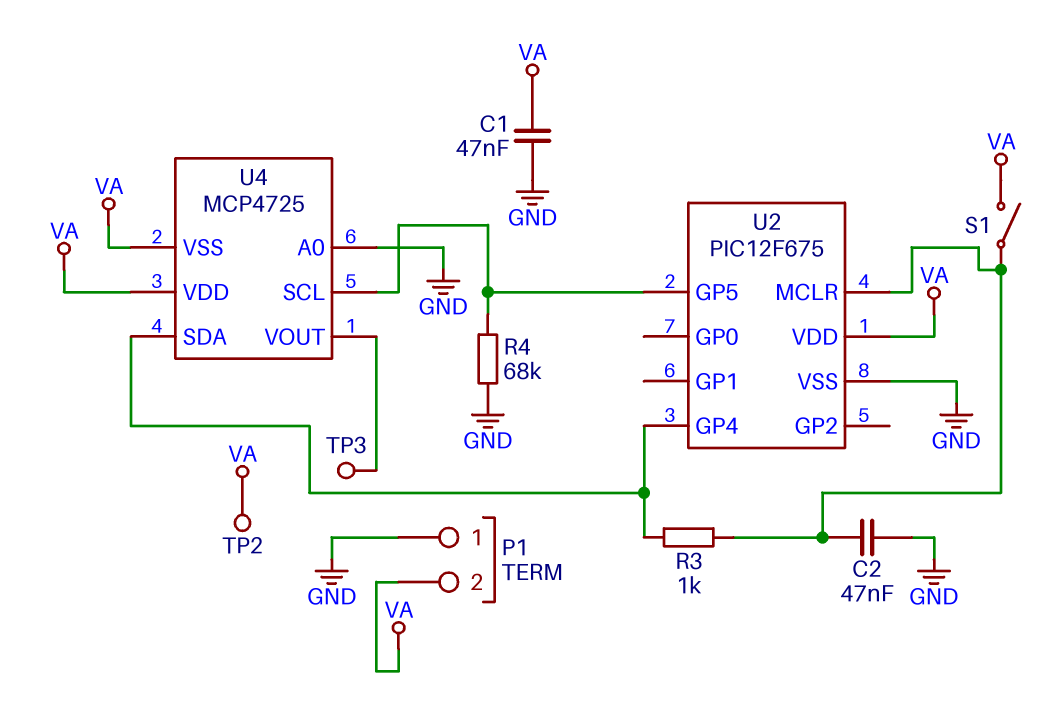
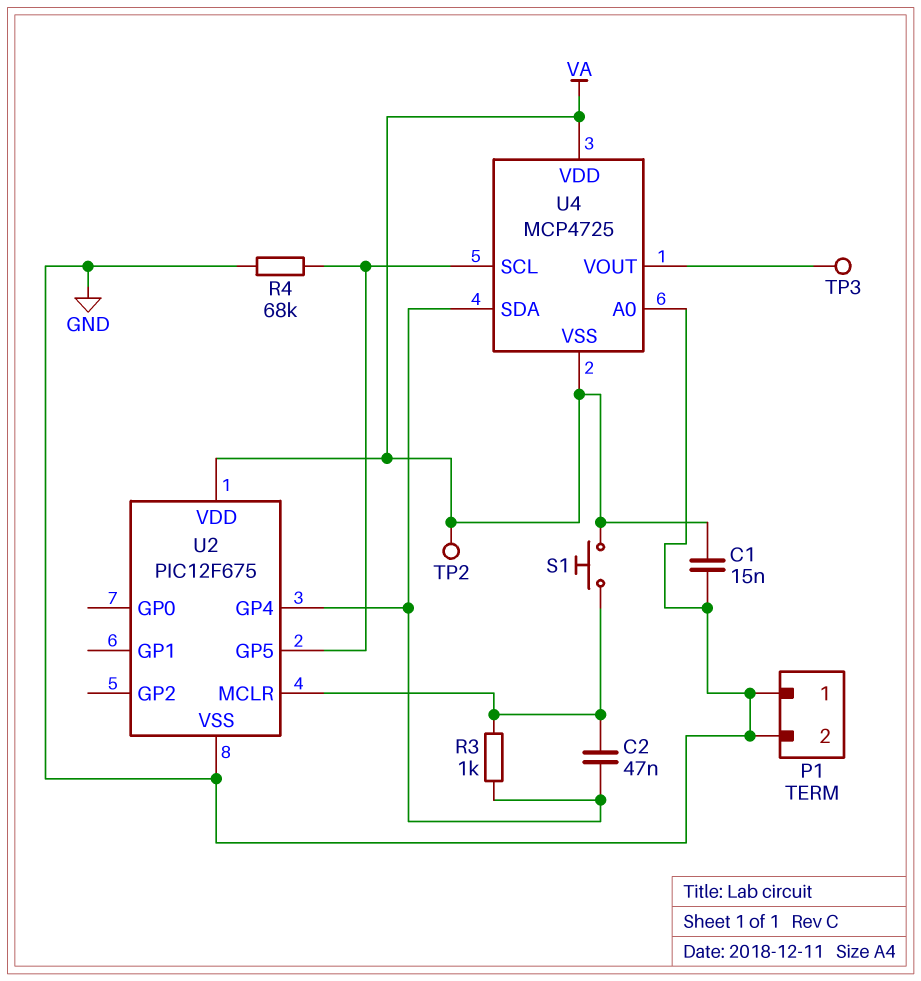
C1: 47nF (GND, VA) -> 15nF (GND, VA)
C2: 47nF (GND, U2/MCLR) -> 47nF (U2/GP4, U2/MCLR)
P1 pin 2: VA -> GND
S1: switch (U2/MCLR, VA) -> button (U2/MCLR, VA)

